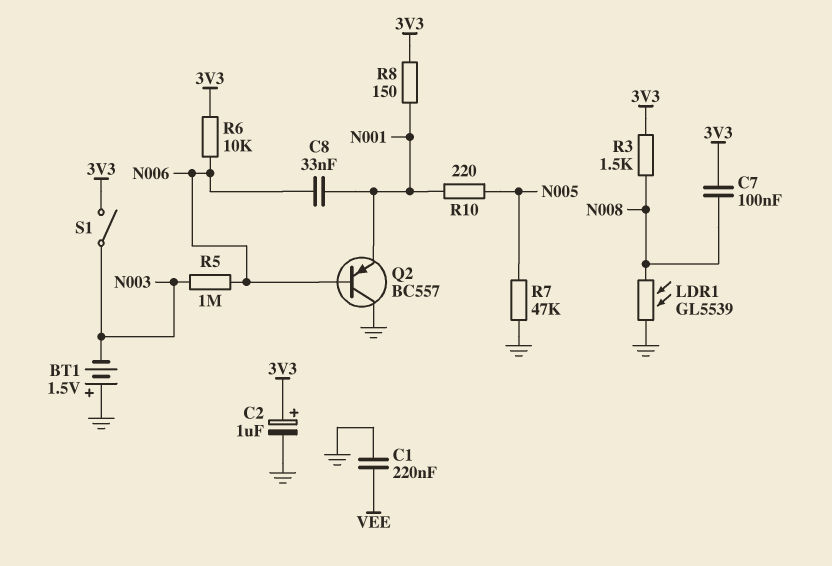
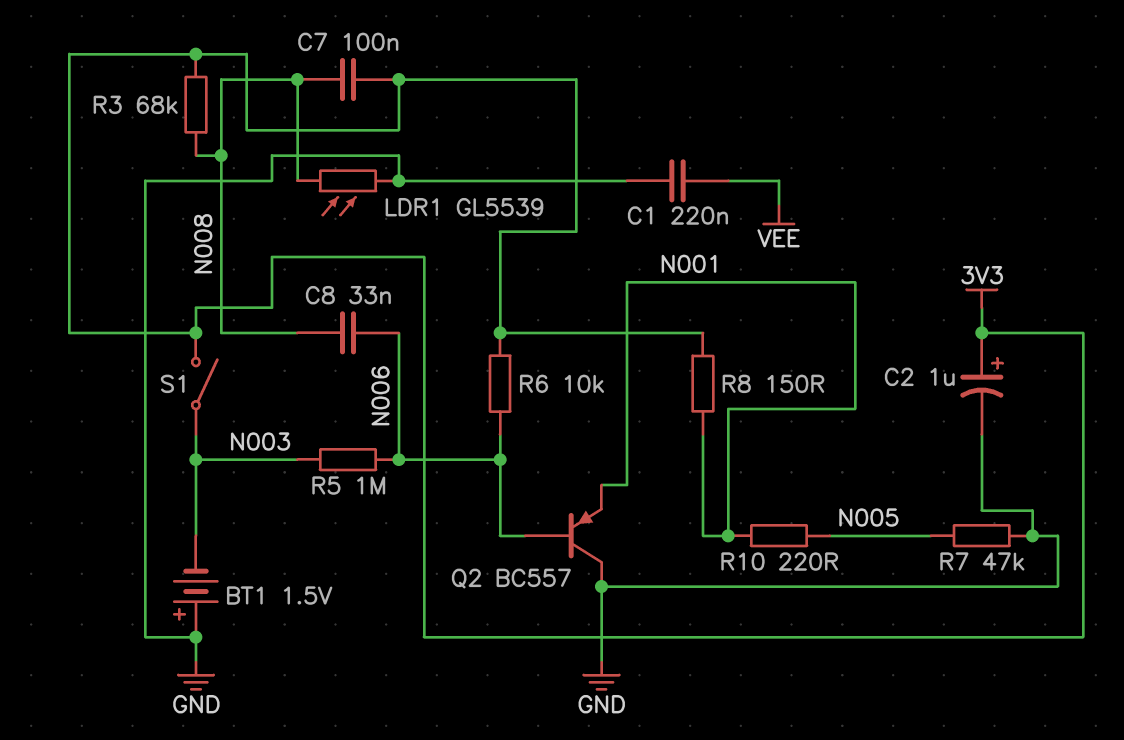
C8: 33nF (N001, N006) -> 33nF (N006, N008)
R3: 1.5k (3V3, N008) -> 68k (3V3, N008)

